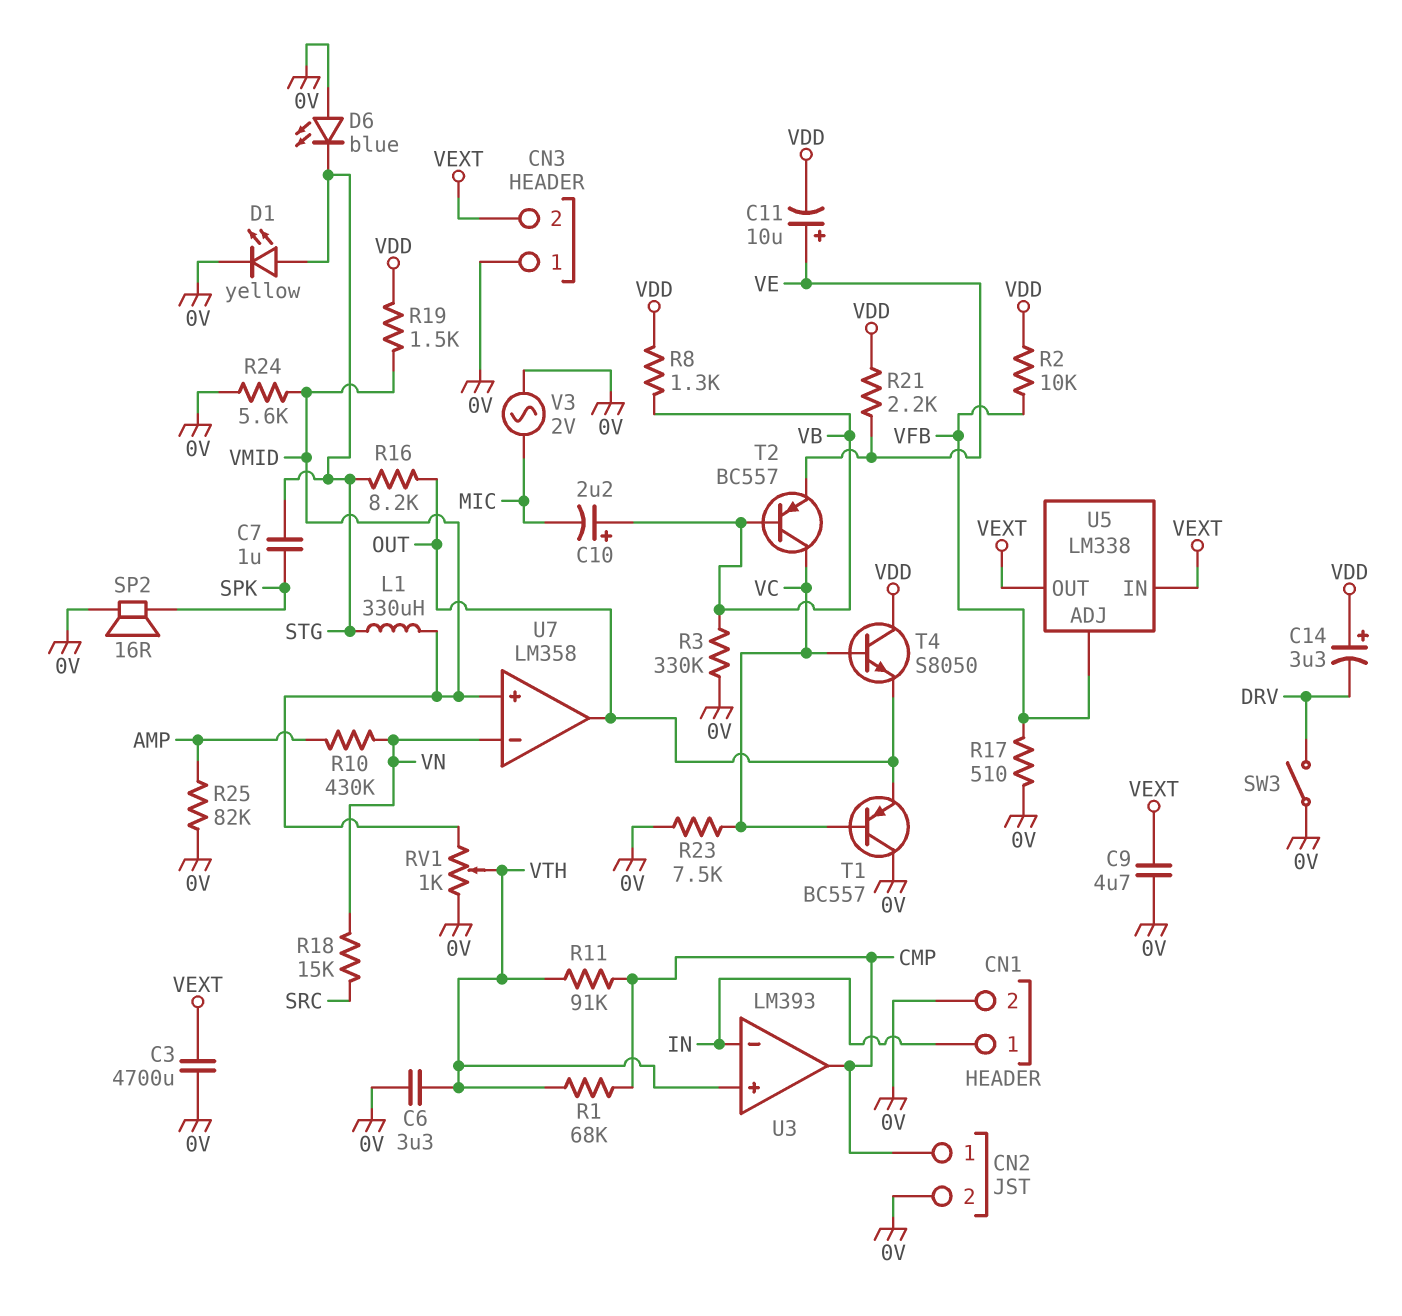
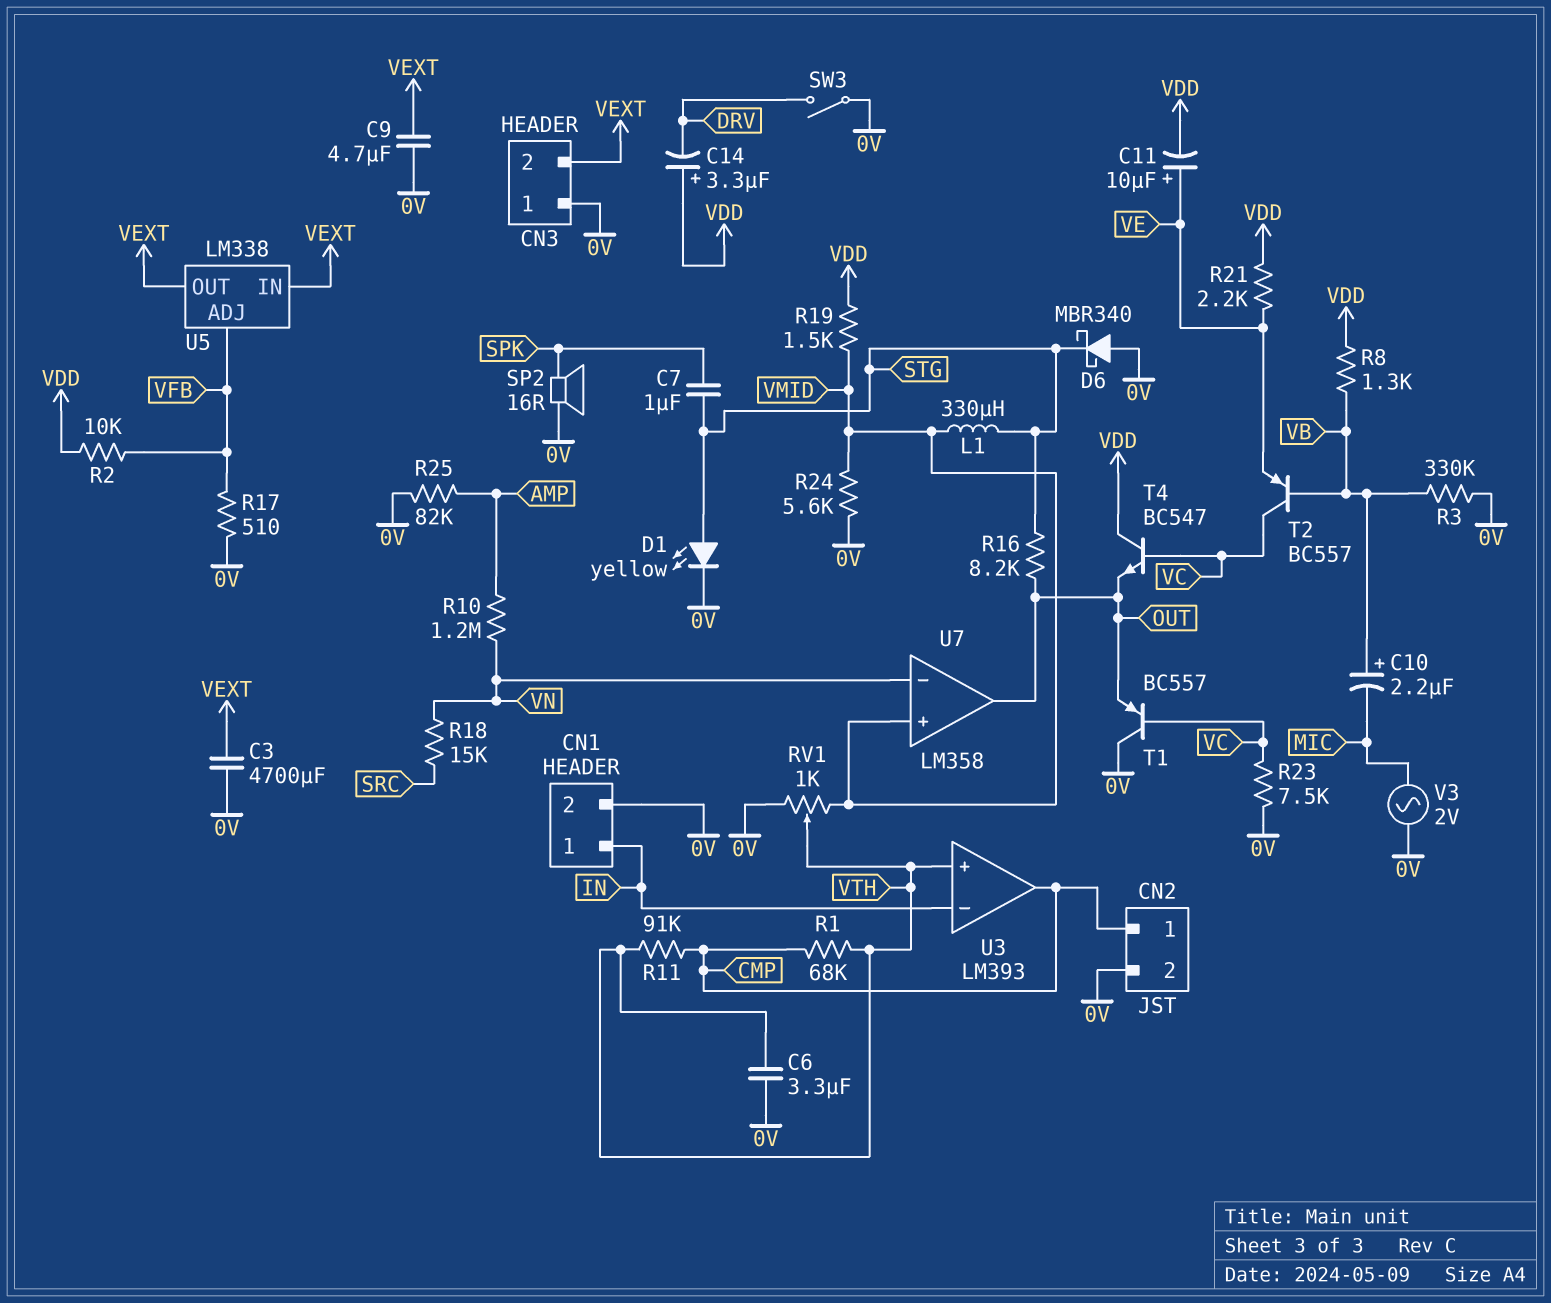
D6: LED blue (A 0V, K STG) -> schottky MBR340 (A 0V, K STG)
R10: 430k (AMP, VN) -> 1.2M (AMP, VN)
T4: NPN S8050 (B VC, C VDD, E OUT) -> NPN BC547 (B VC, C VDD, E OUT)

